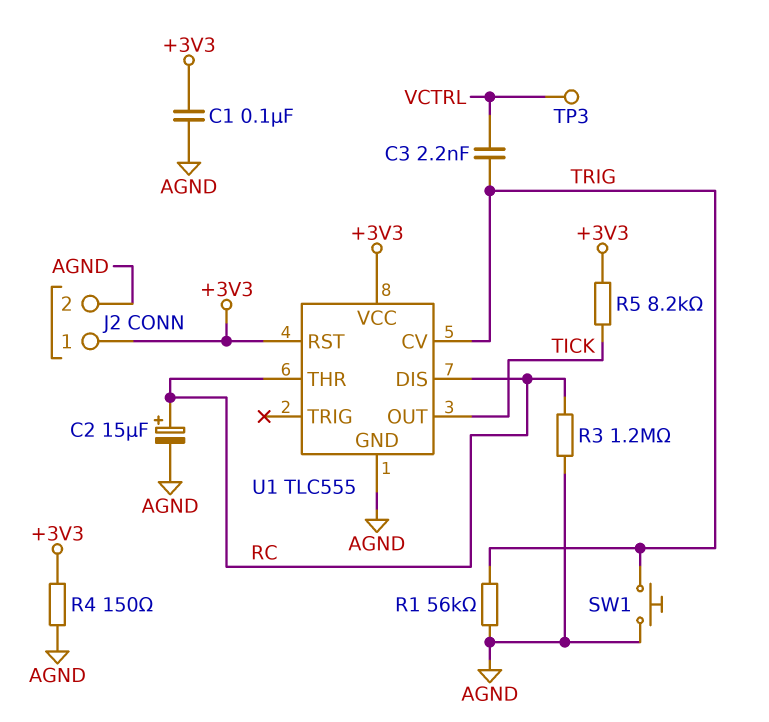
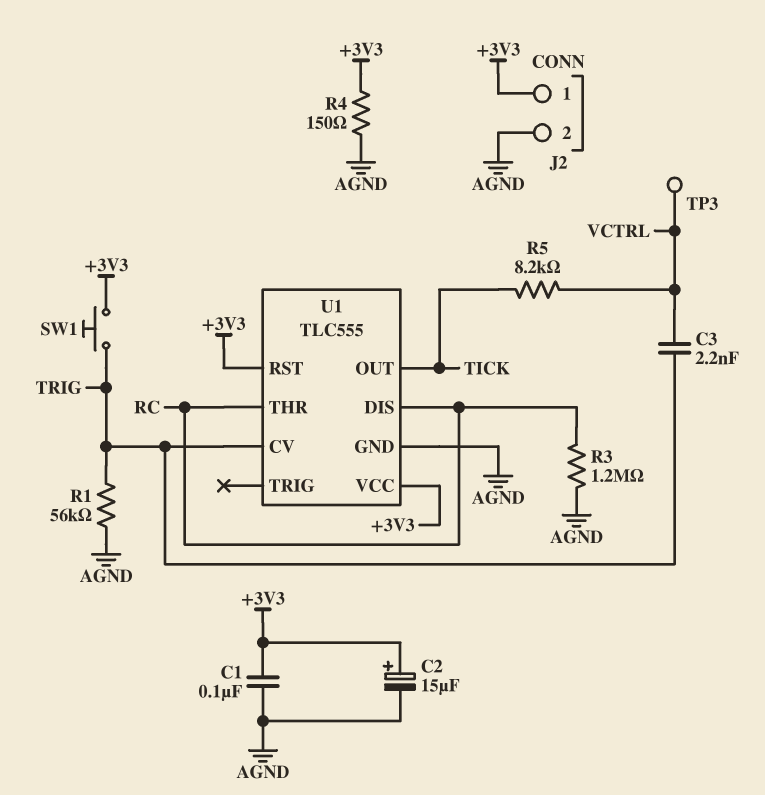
C2: 15uF (plus RC, minus AGND) -> 15uF (plus +3V3, minus AGND)
R5: 8.2k (+3V3, TICK) -> 8.2k (TICK, VCTRL)
SW1: button (AGND, TRIG) -> button (+3V3, TRIG)

